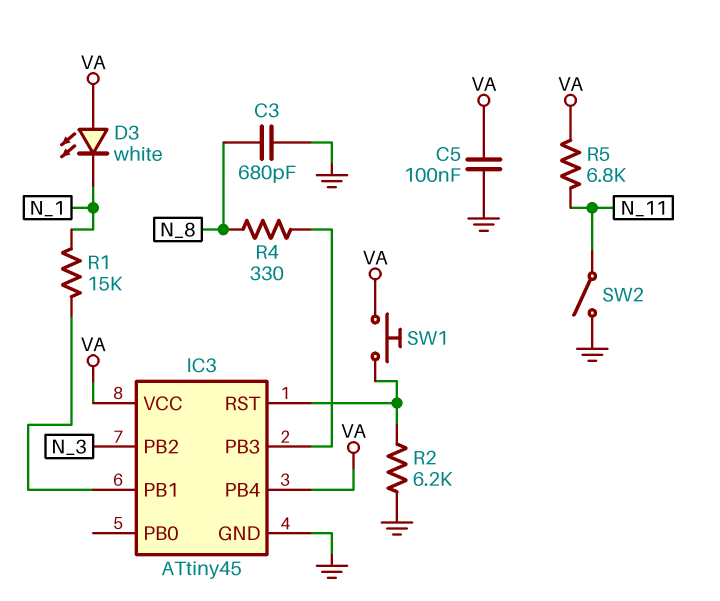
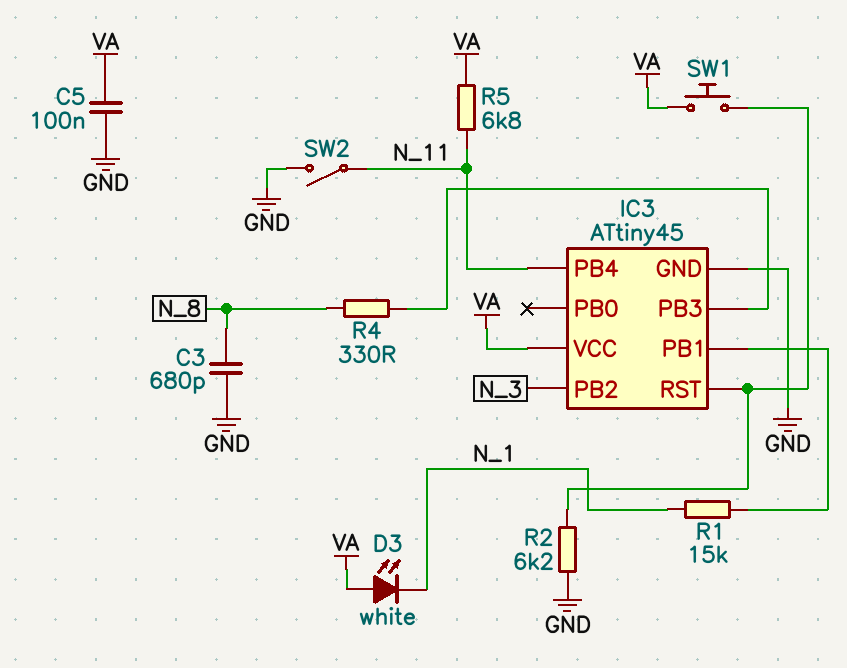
IC3 pin PB4: VA -> N_11

